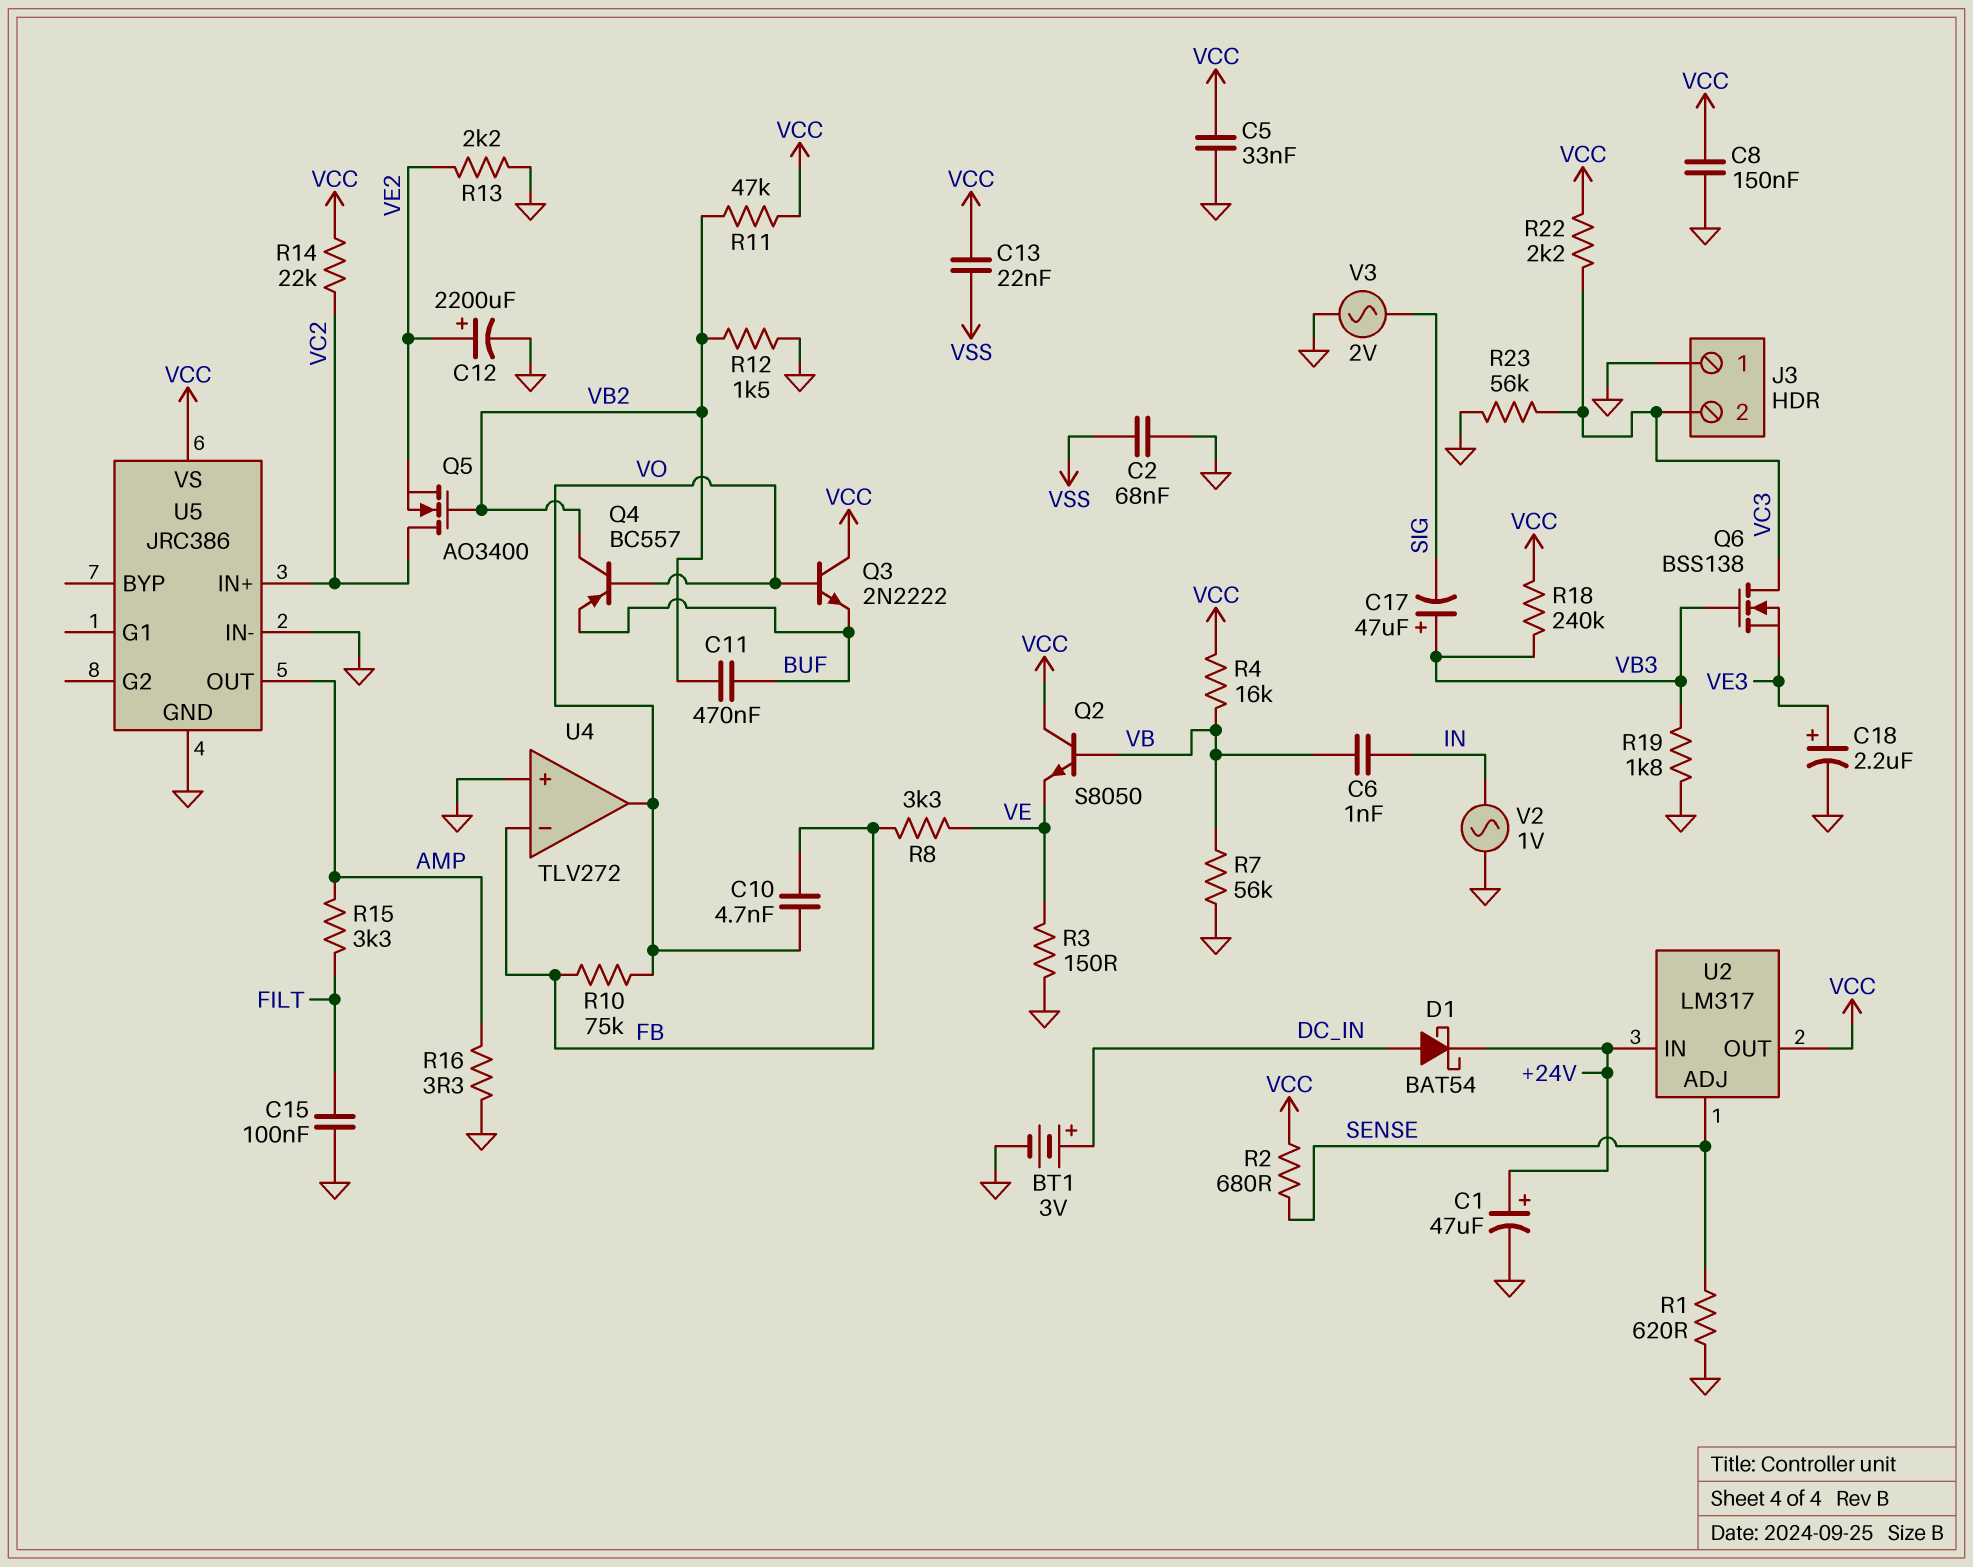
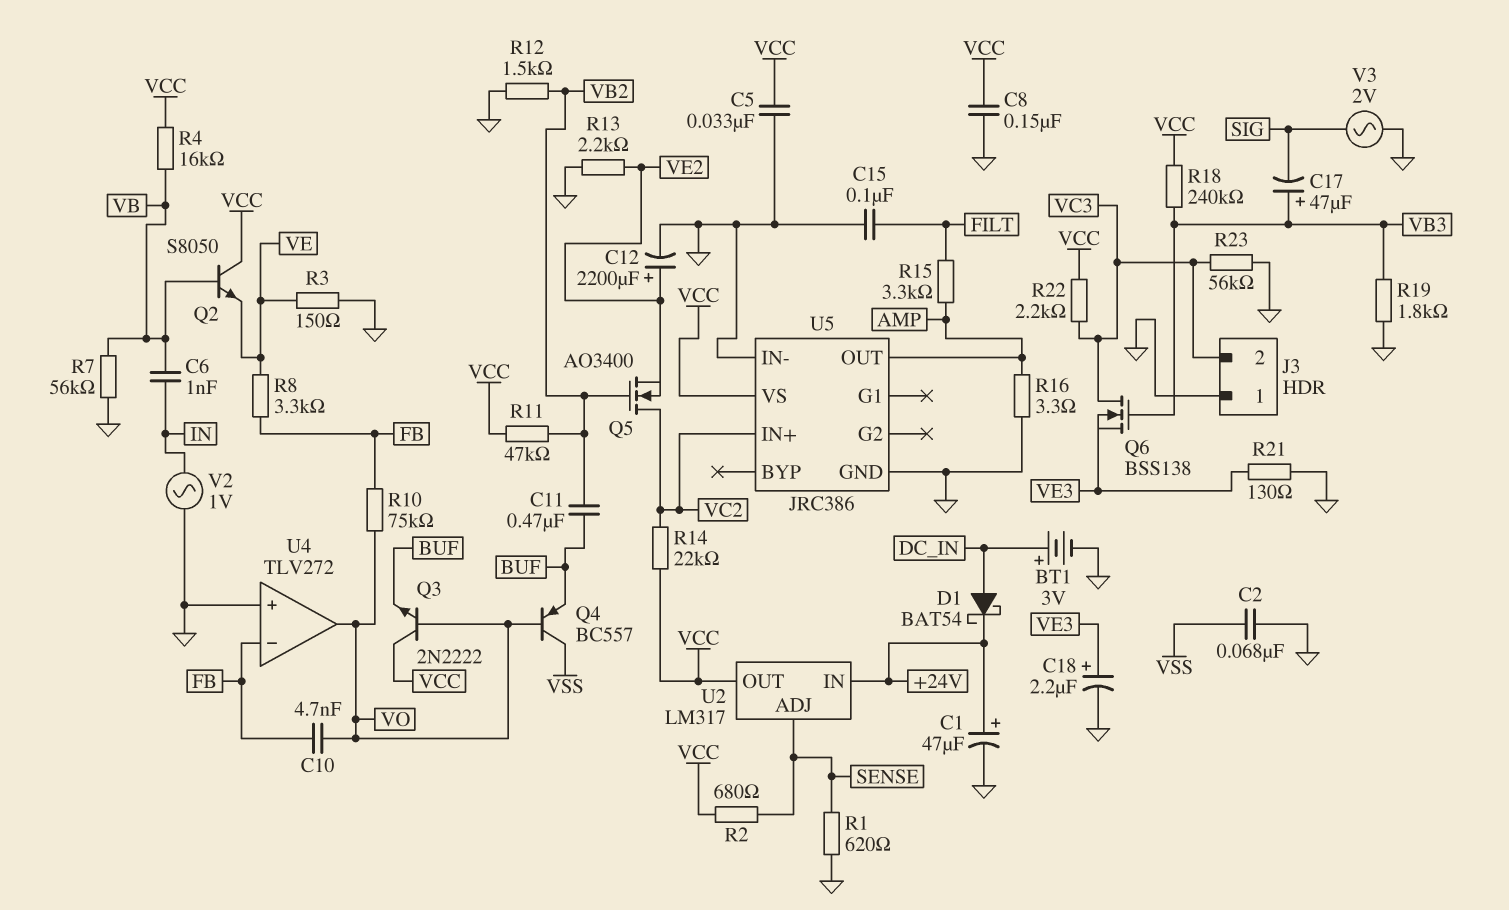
C13: 22nF (VCC, VSS) -> none
Q4: PNP BC557 (B VO, C VB2, E BUF) -> PNP BC557 (B VO, C VSS, E BUF)
R21: none -> 130 (GND, VE3)

